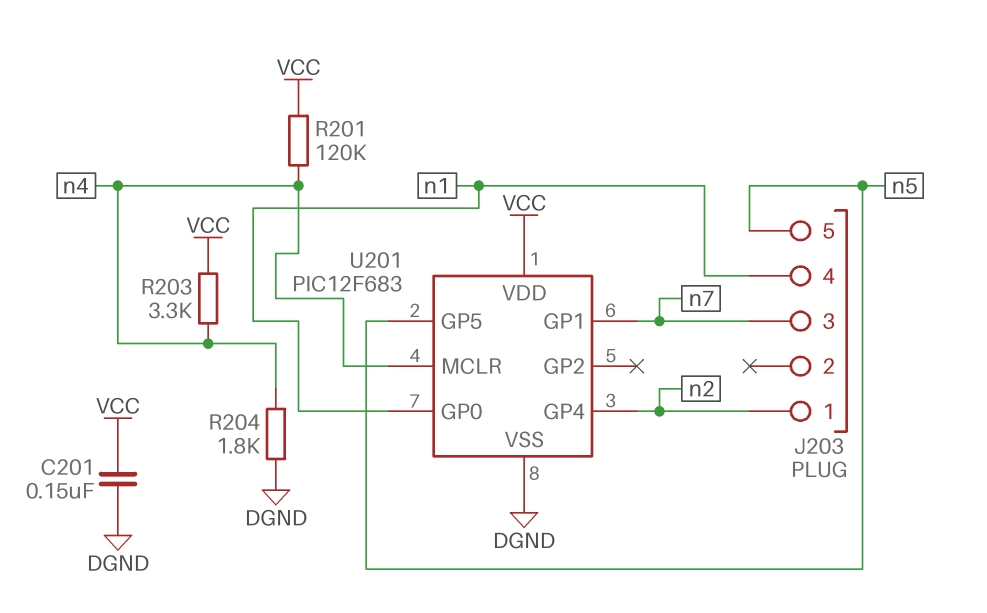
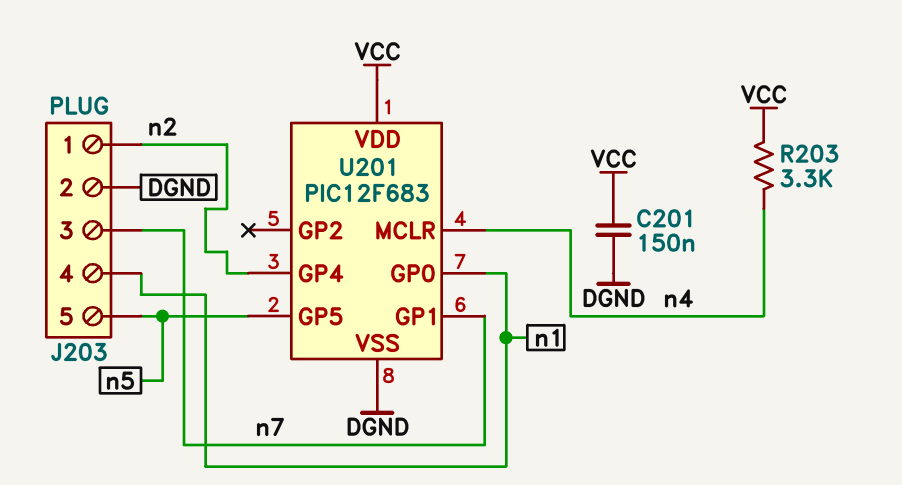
J203 pin 2: none -> DGND
R201: 120k (VCC, n4) -> none
R204: 1.8k (DGND, n4) -> none

